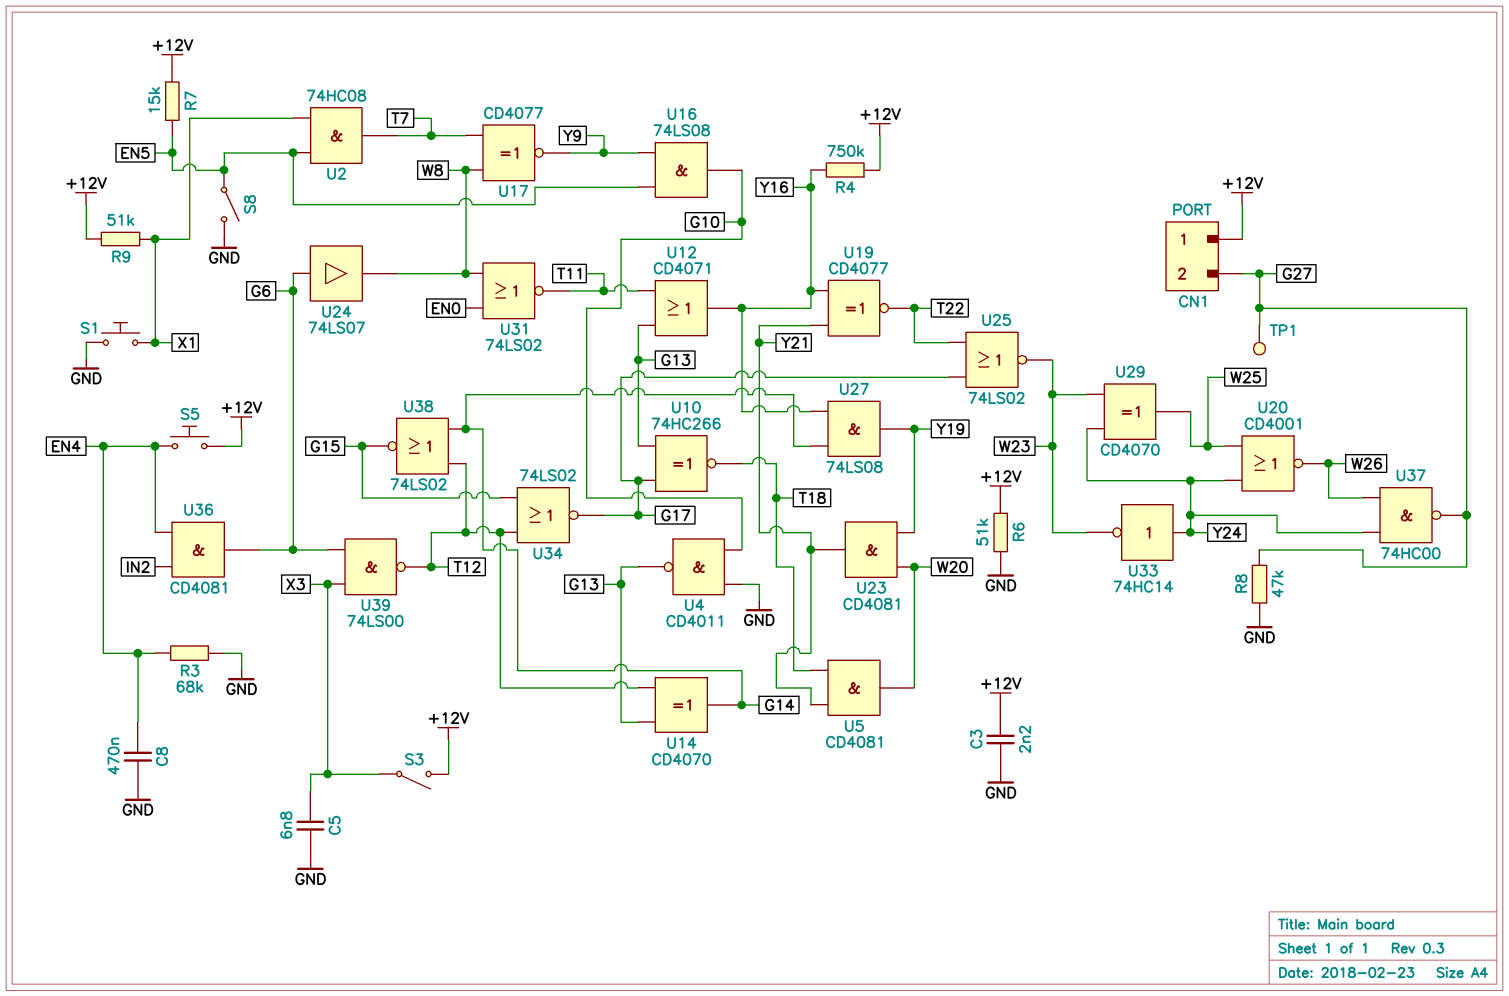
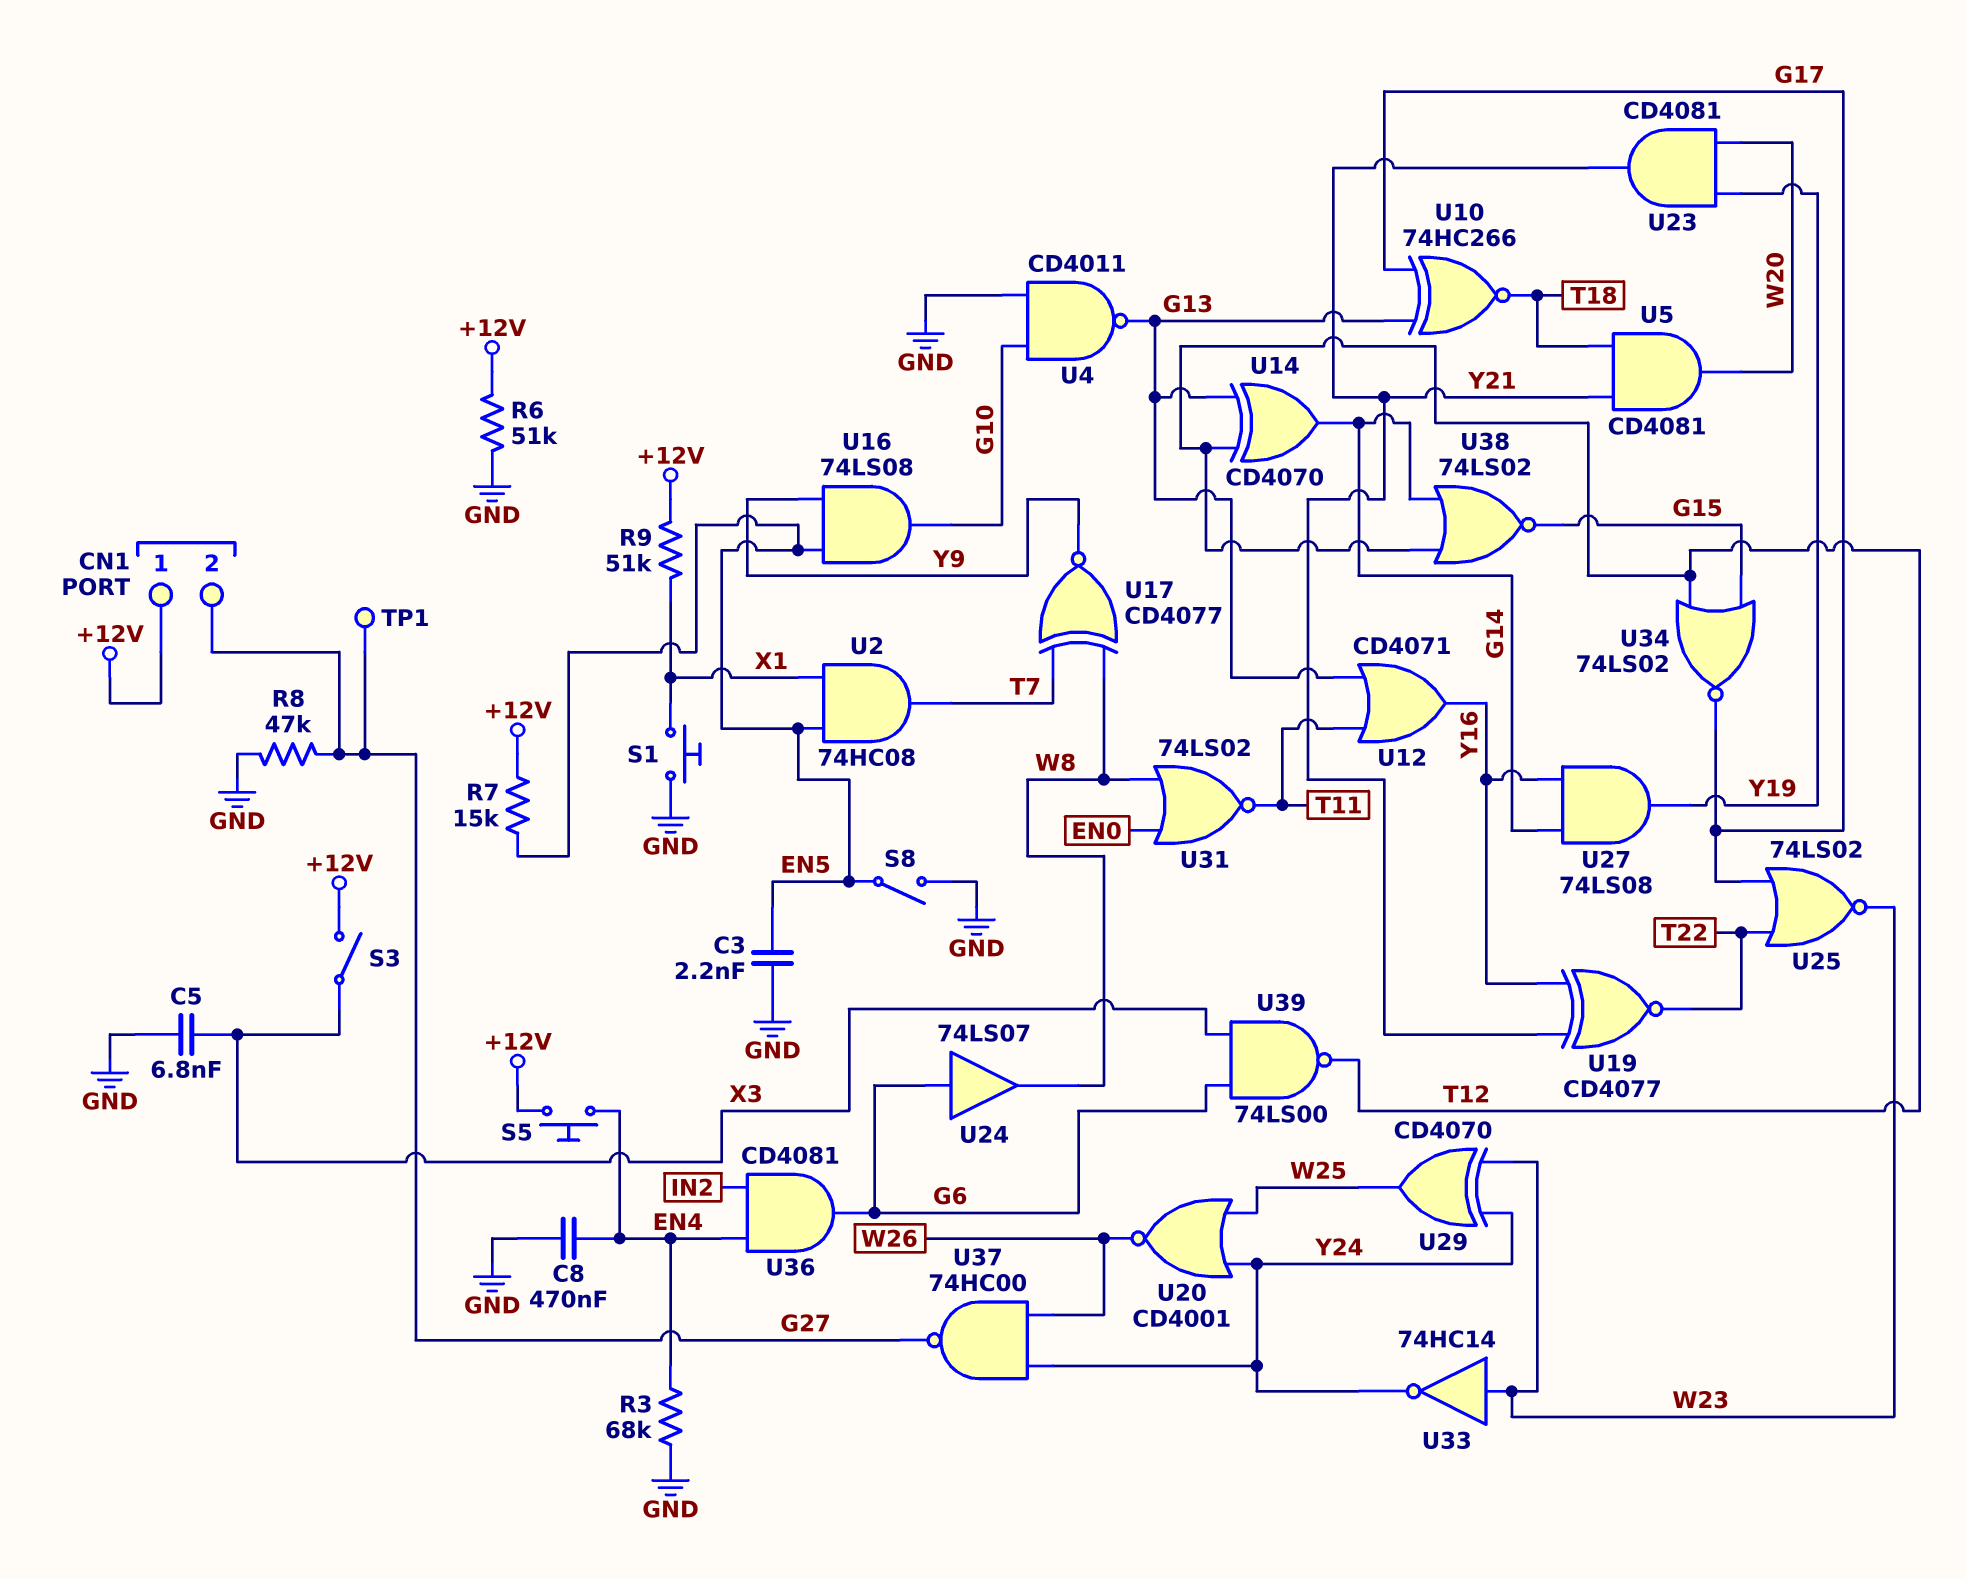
C3: 2.2nF (+12V, GND) -> 2.2nF (EN5, GND)
R4: 750k (+12V, Y16) -> none
U33: NOT 74HC14 (in Y24, out W23) -> NOT 74HC14 (in W23, out Y24)

